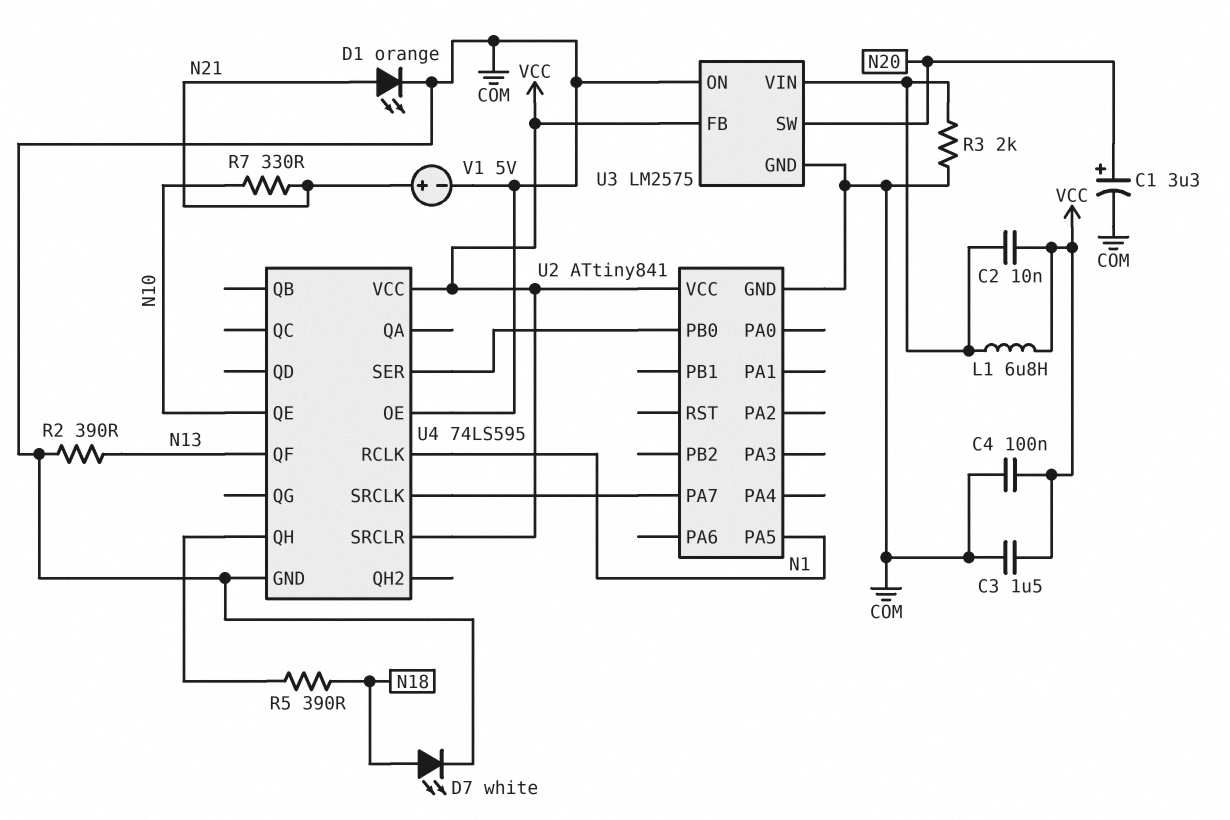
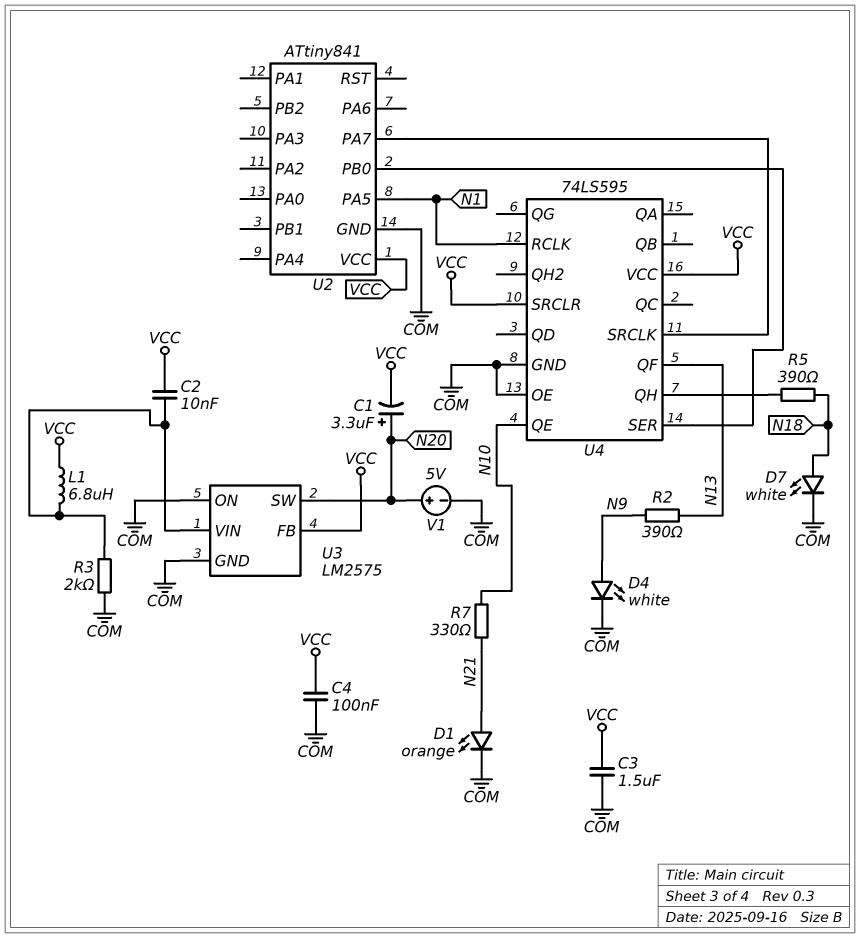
C1: 3.3uF (plus N20, minus COM) -> 3.3uF (plus N20, minus VCC)
D4: none -> LED white (A N9, K COM)
R2: 390 (COM, N13) -> 390 (N9, N13)
V1: 5V (plus N21, minus COM) -> 5V (plus N20, minus COM)

